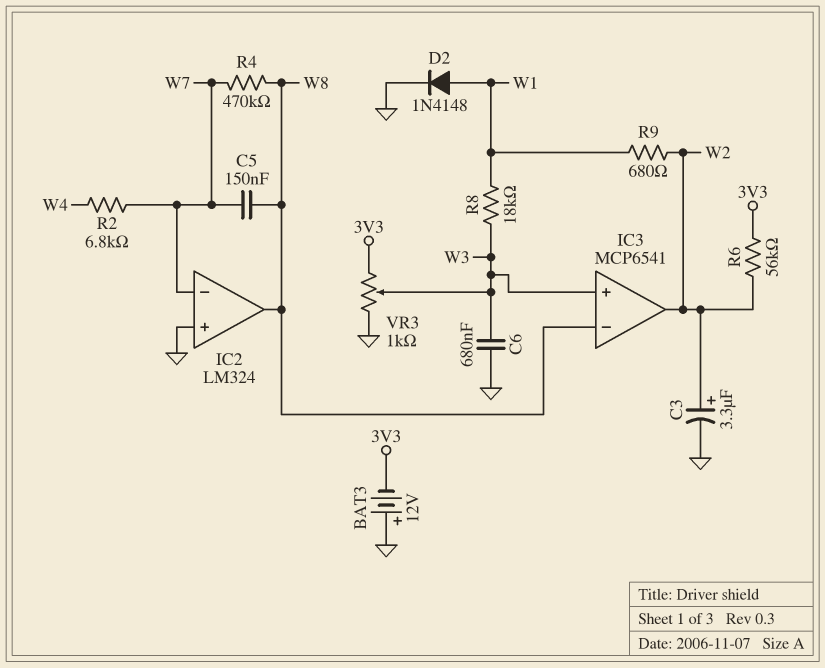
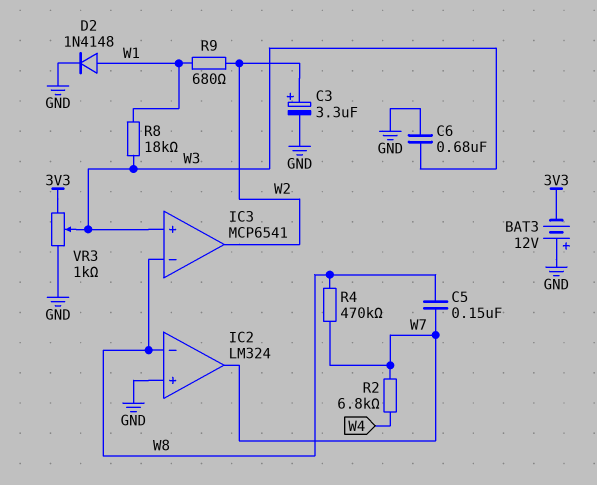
IC2 pin in-: W7 -> W8
IC2 pin out: W8 -> W7
R6: 56k (3V3, W2) -> none

